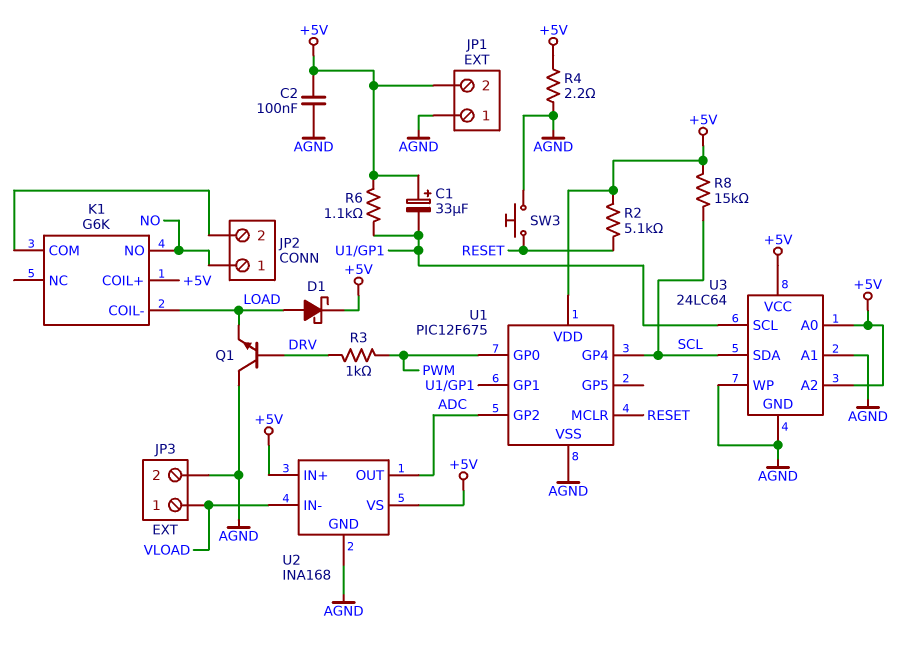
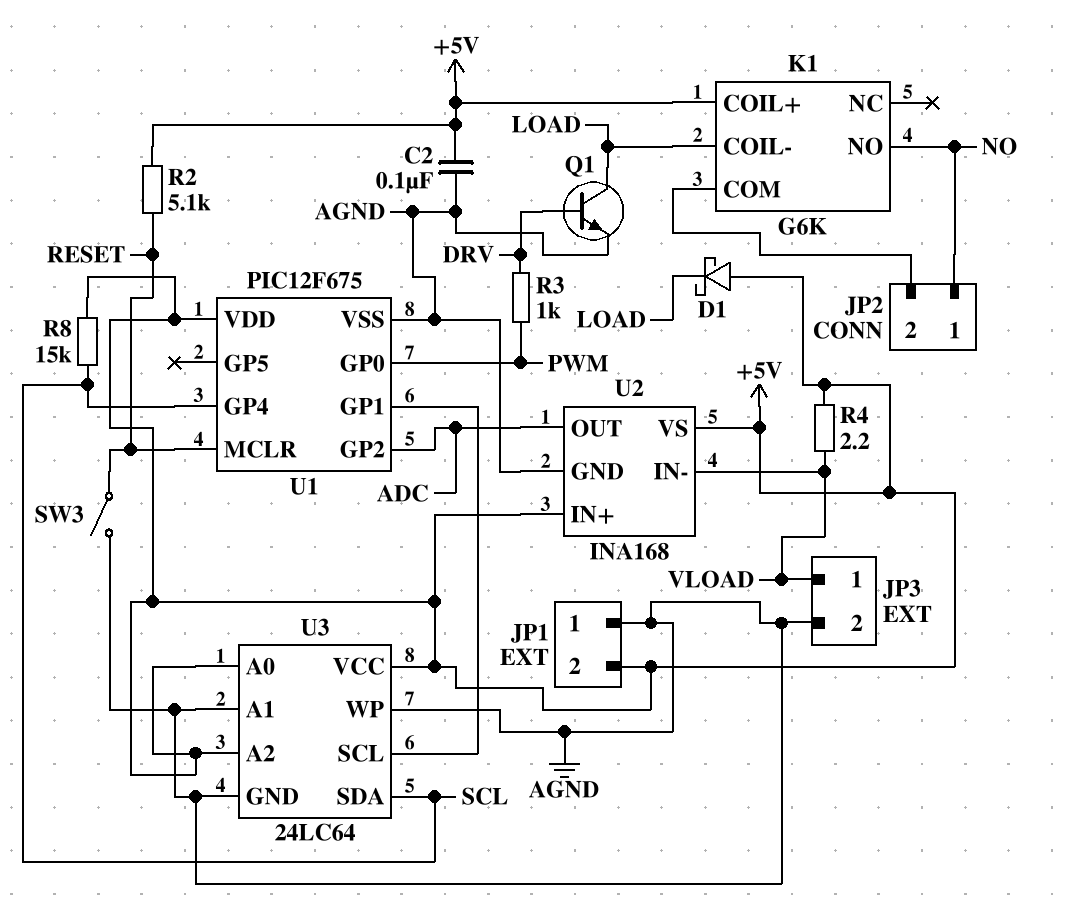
C1: 33uF (plus +5V, minus U1/GP1) -> none
D1: schottky (A LOAD, K +5V) -> schottky (A +5V, K LOAD)
Q1: NPN (B DRV, C AGND, E LOAD) -> NPN (B DRV, C LOAD, E AGND)
R4: 2.2 (+5V, AGND) -> 2.2 (+5V, VLOAD)
R6: 1.1k (+5V, U1/GP1) -> none
SW3: button (AGND, RESET) -> switch (AGND, RESET)

